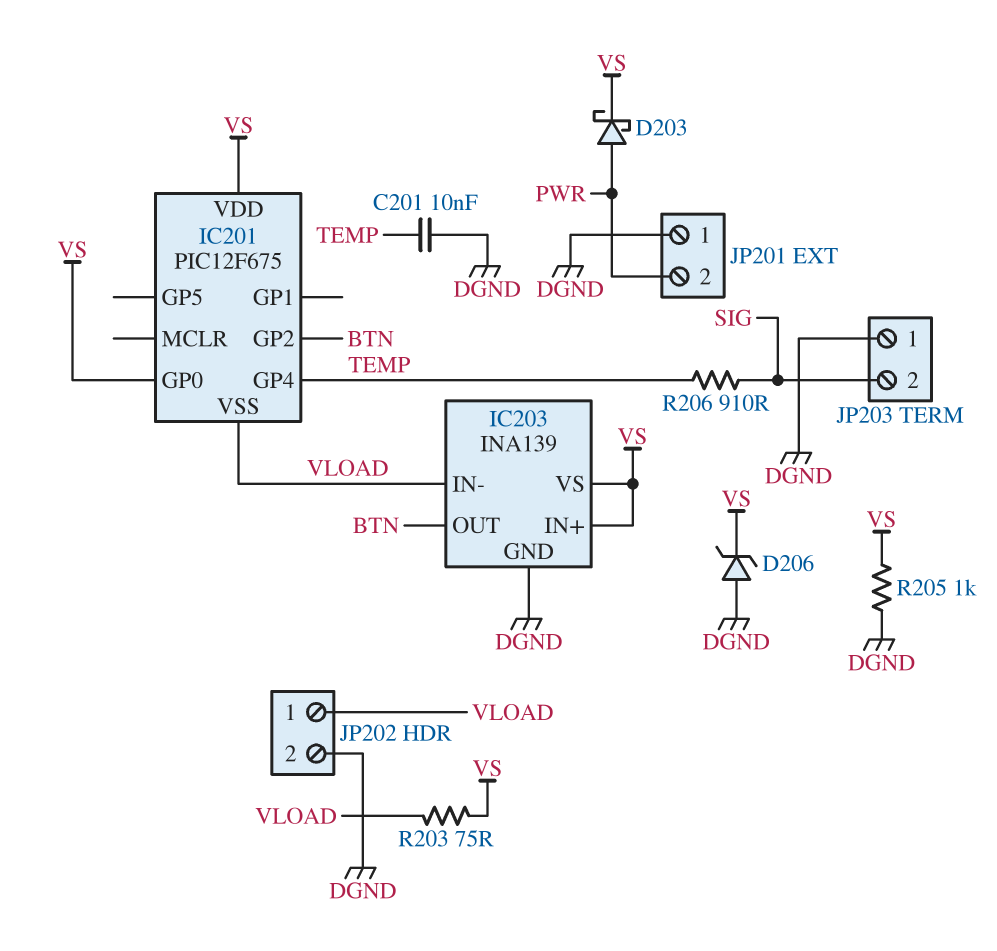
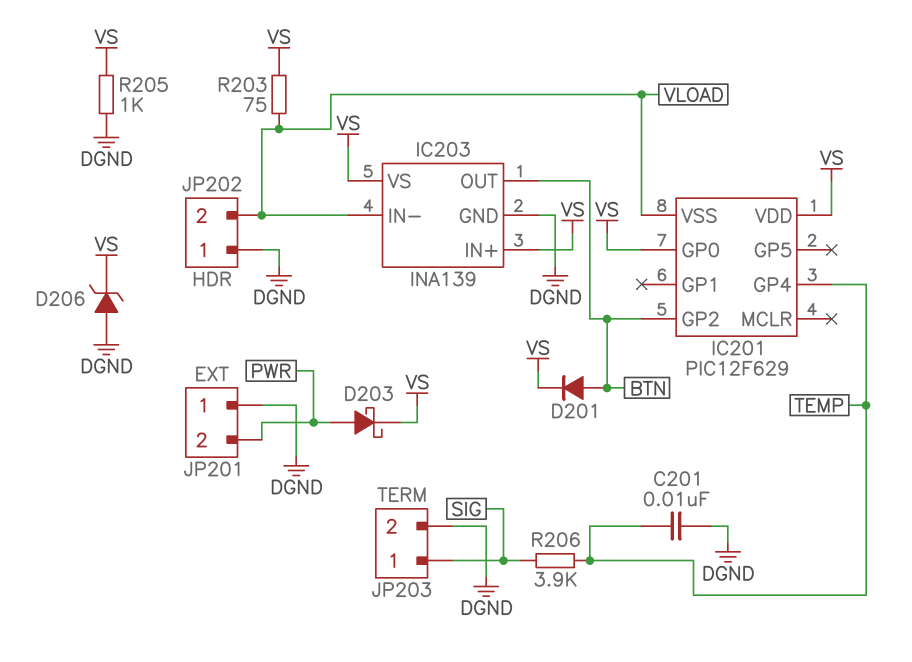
D201: none -> diode (A BTN, K VS)
IC201: PIC12F675 -> PIC12F629
JP202 pin 1: VLOAD -> DGND
JP202 pin 2: DGND -> VLOAD
JP203 pin 1: DGND -> SIG
JP203 pin 2: SIG -> DGND
R206: 910 (SIG, TEMP) -> 3.9k (SIG, TEMP)

